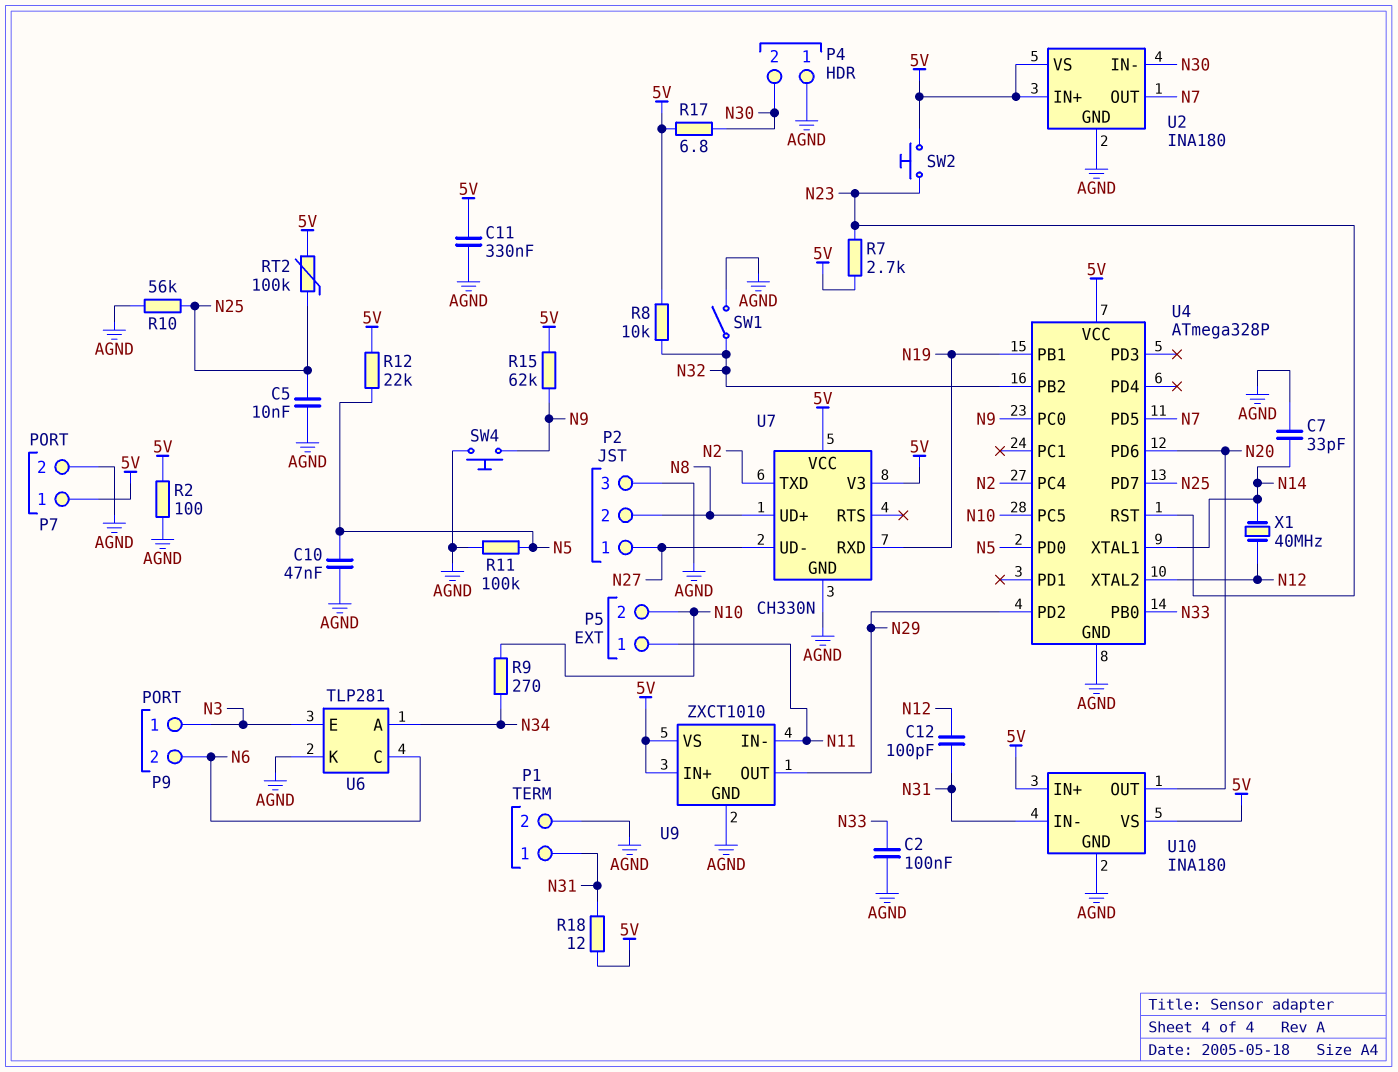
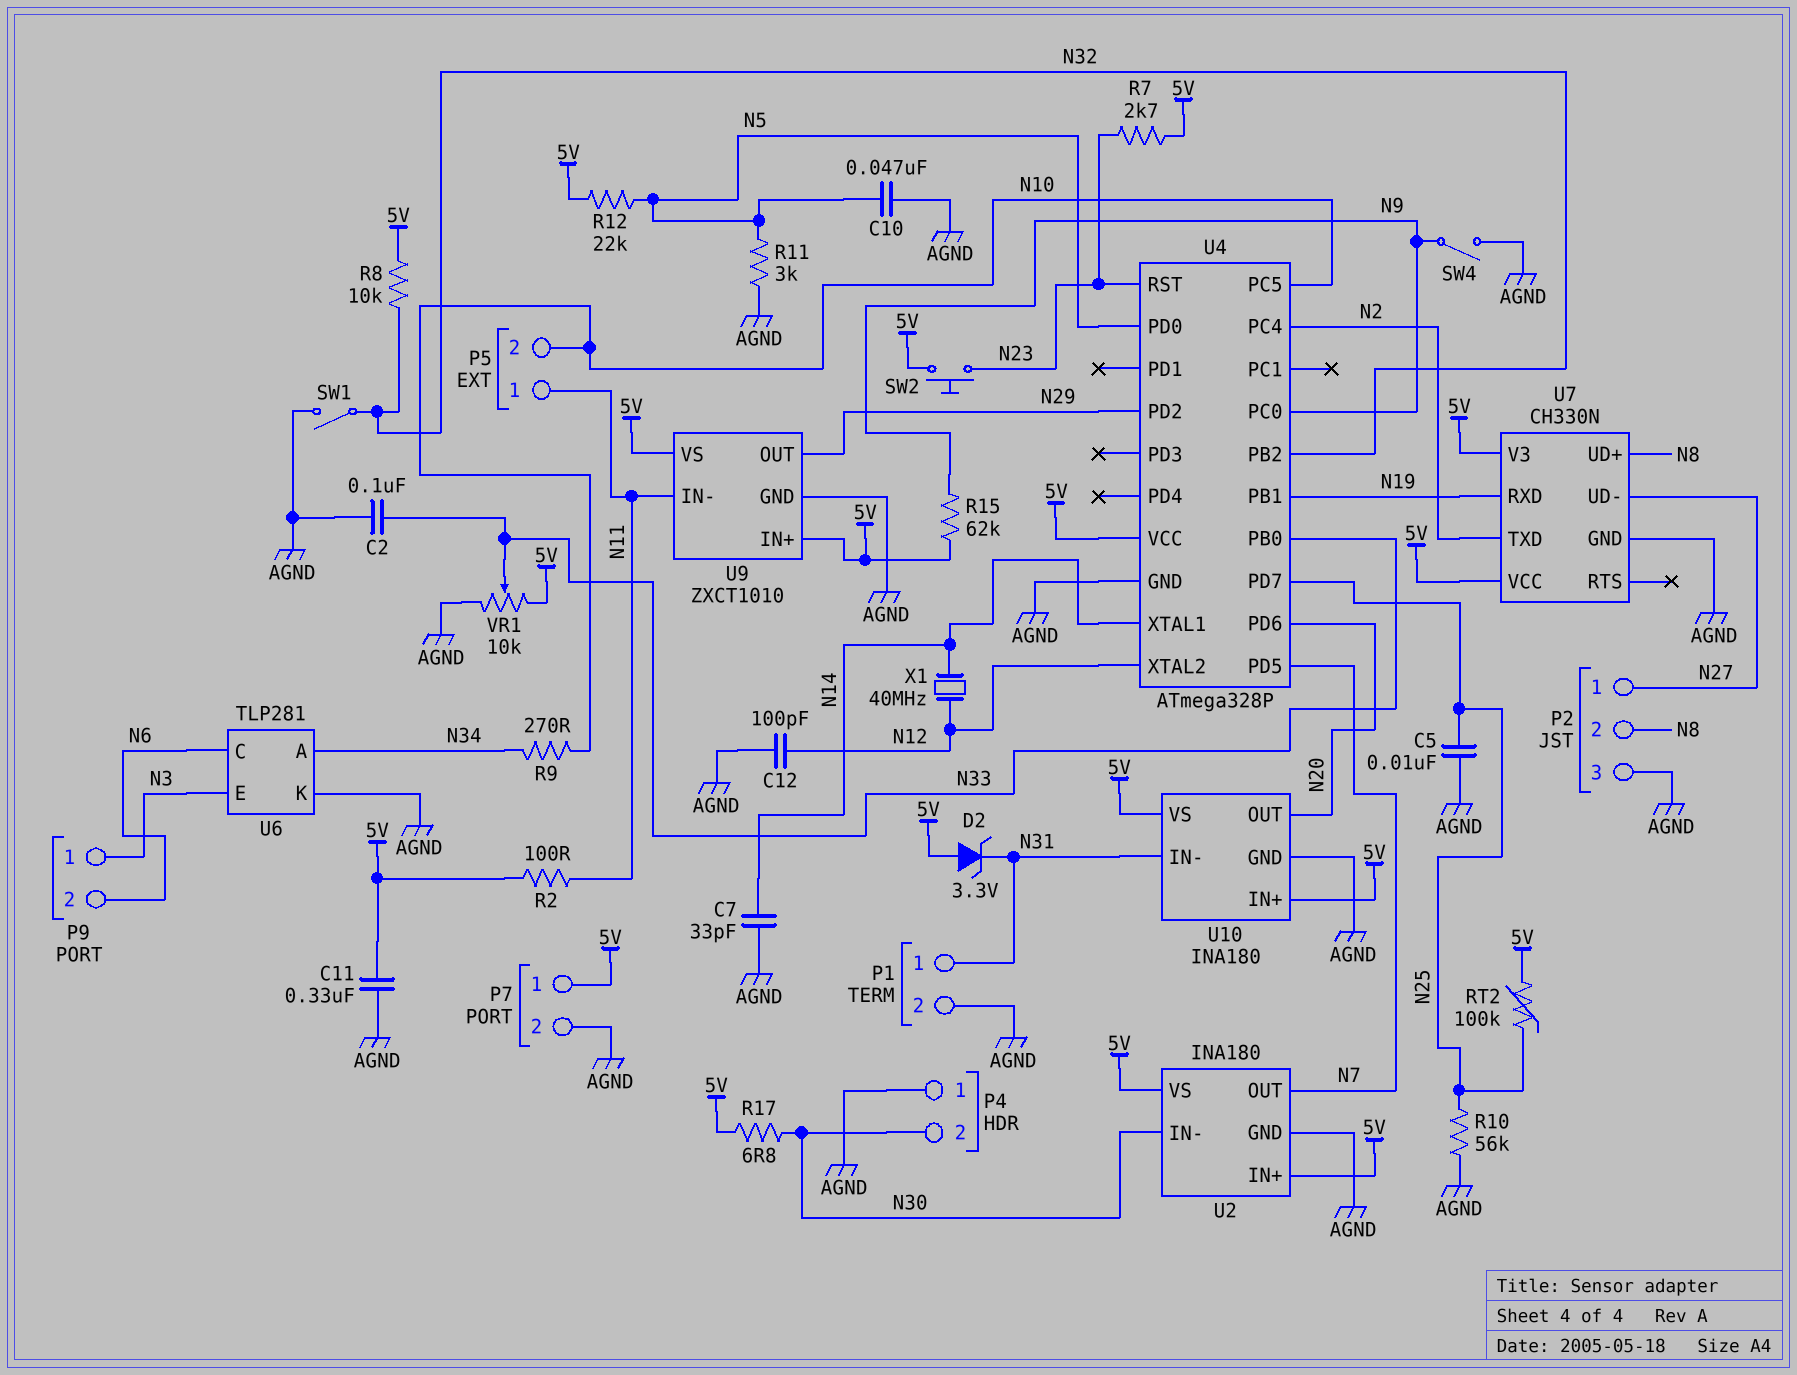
C12: 100pF (N12, N31) -> 100pF (AGND, N12)
D2: none -> zener 3.3V (A 5V, K N31)
R2: 100 (5V, AGND) -> 100 (5V, N11)
R11: 100k (AGND, N5) -> 3k (AGND, N5)
R18: 12 (5V, N31) -> none
SW4: button (AGND, N9) -> switch (AGND, N9)
VR1: none -> 10k (5V, AGND, wiper N33)

